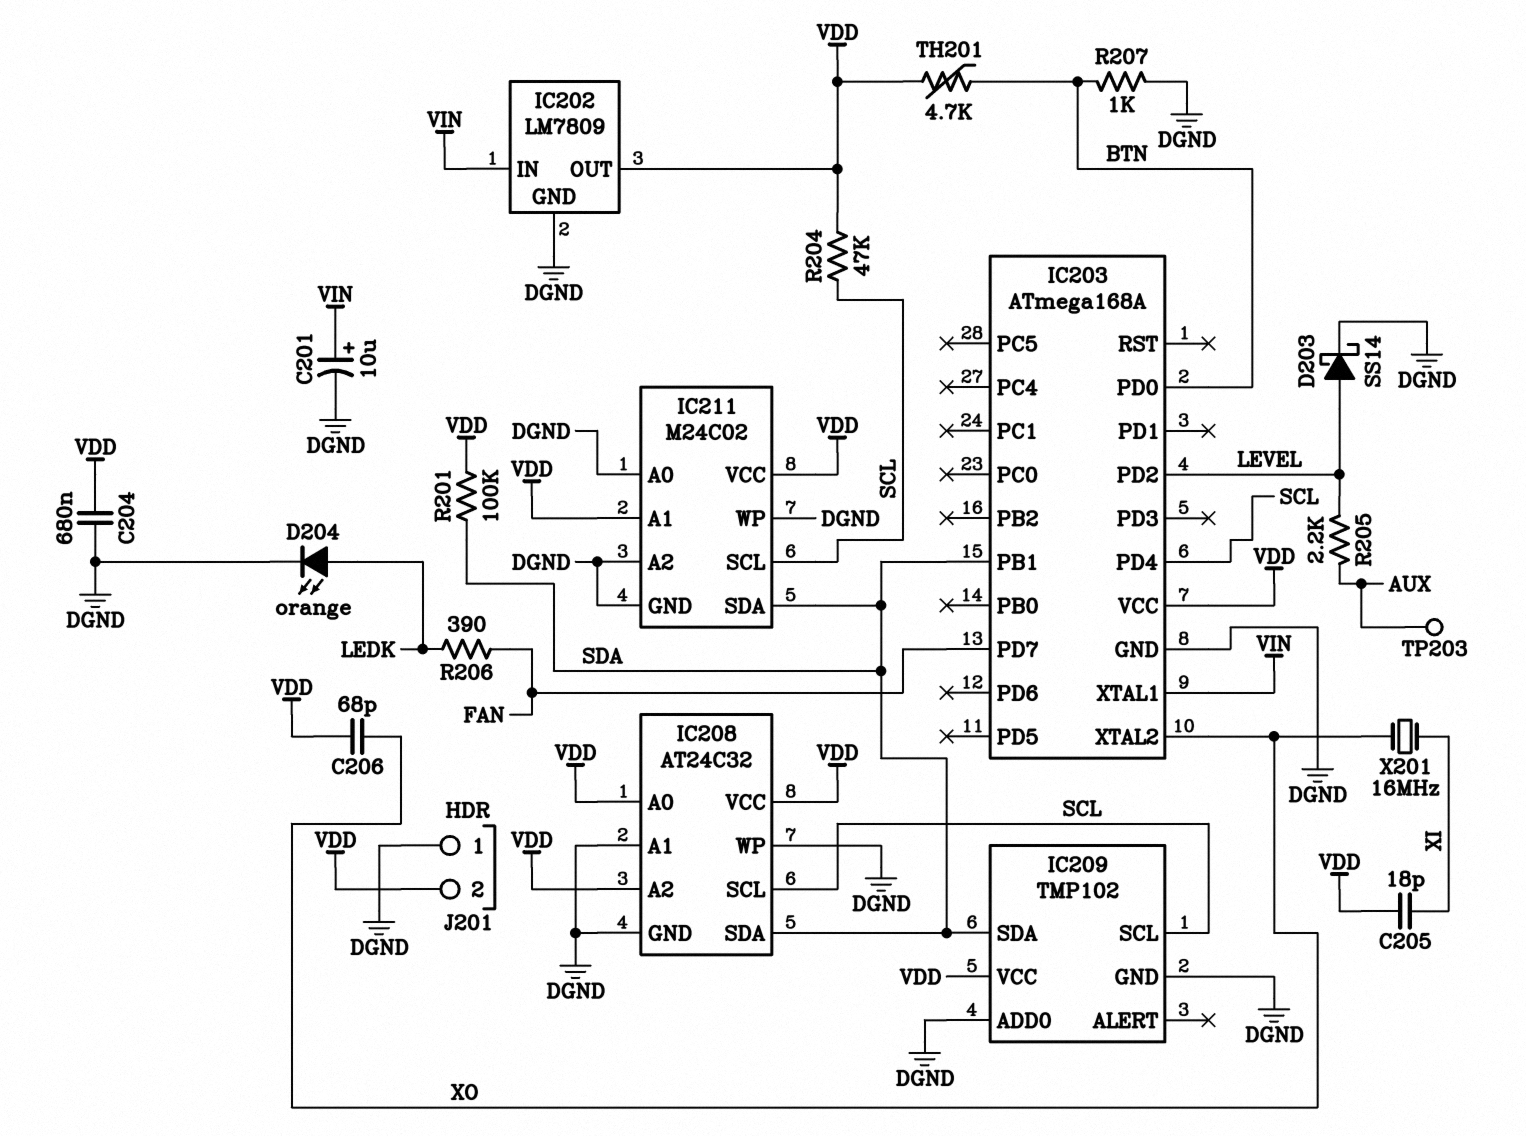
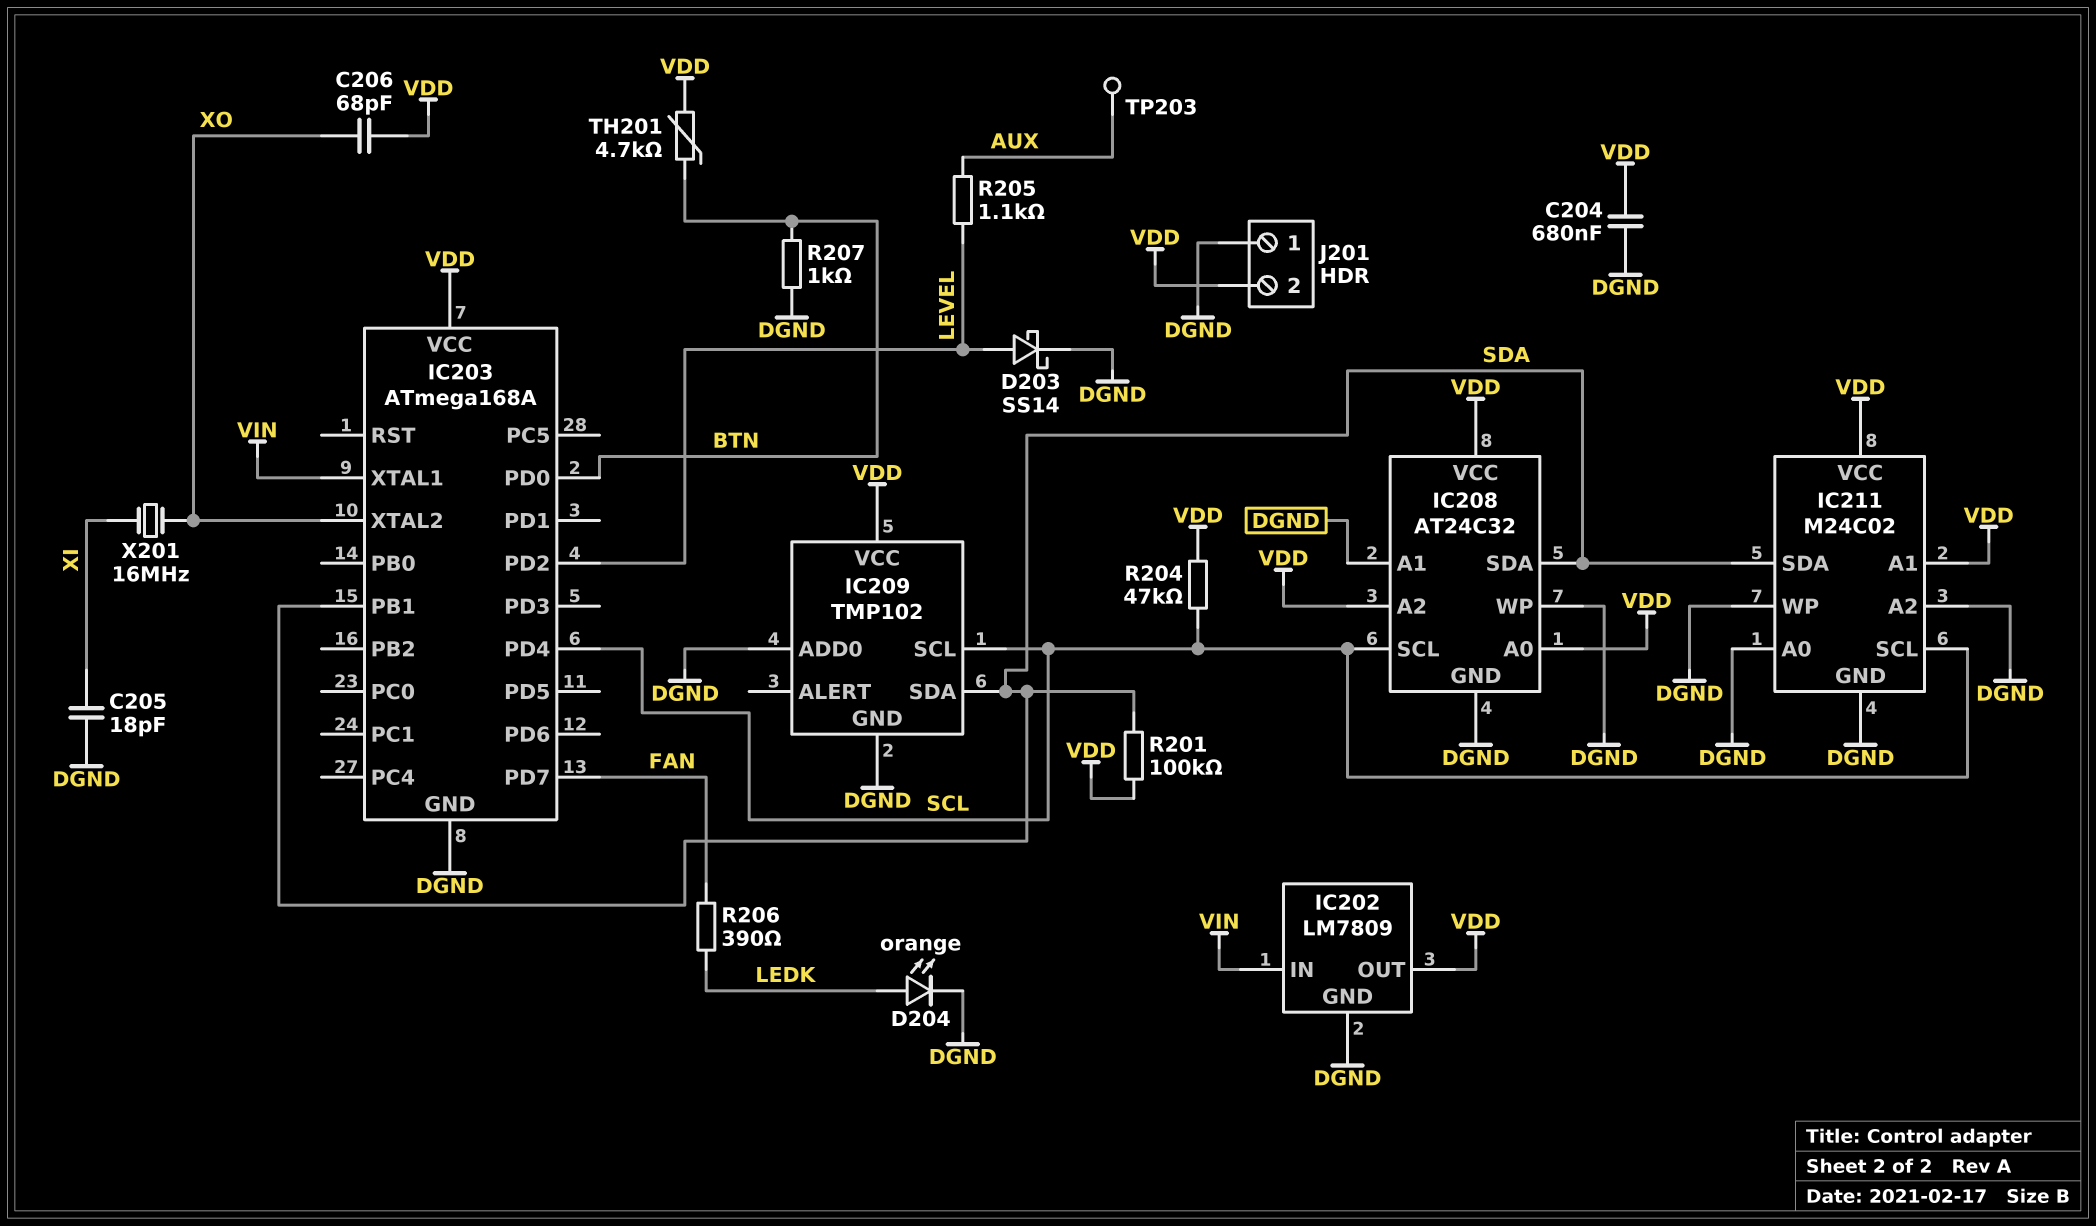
C201: 10uF (plus VIN, minus DGND) -> none
C205: 18pF (VDD, XI) -> 18pF (DGND, XI)
R205: 2.2k (AUX, LEVEL) -> 1.1k (AUX, LEVEL)

